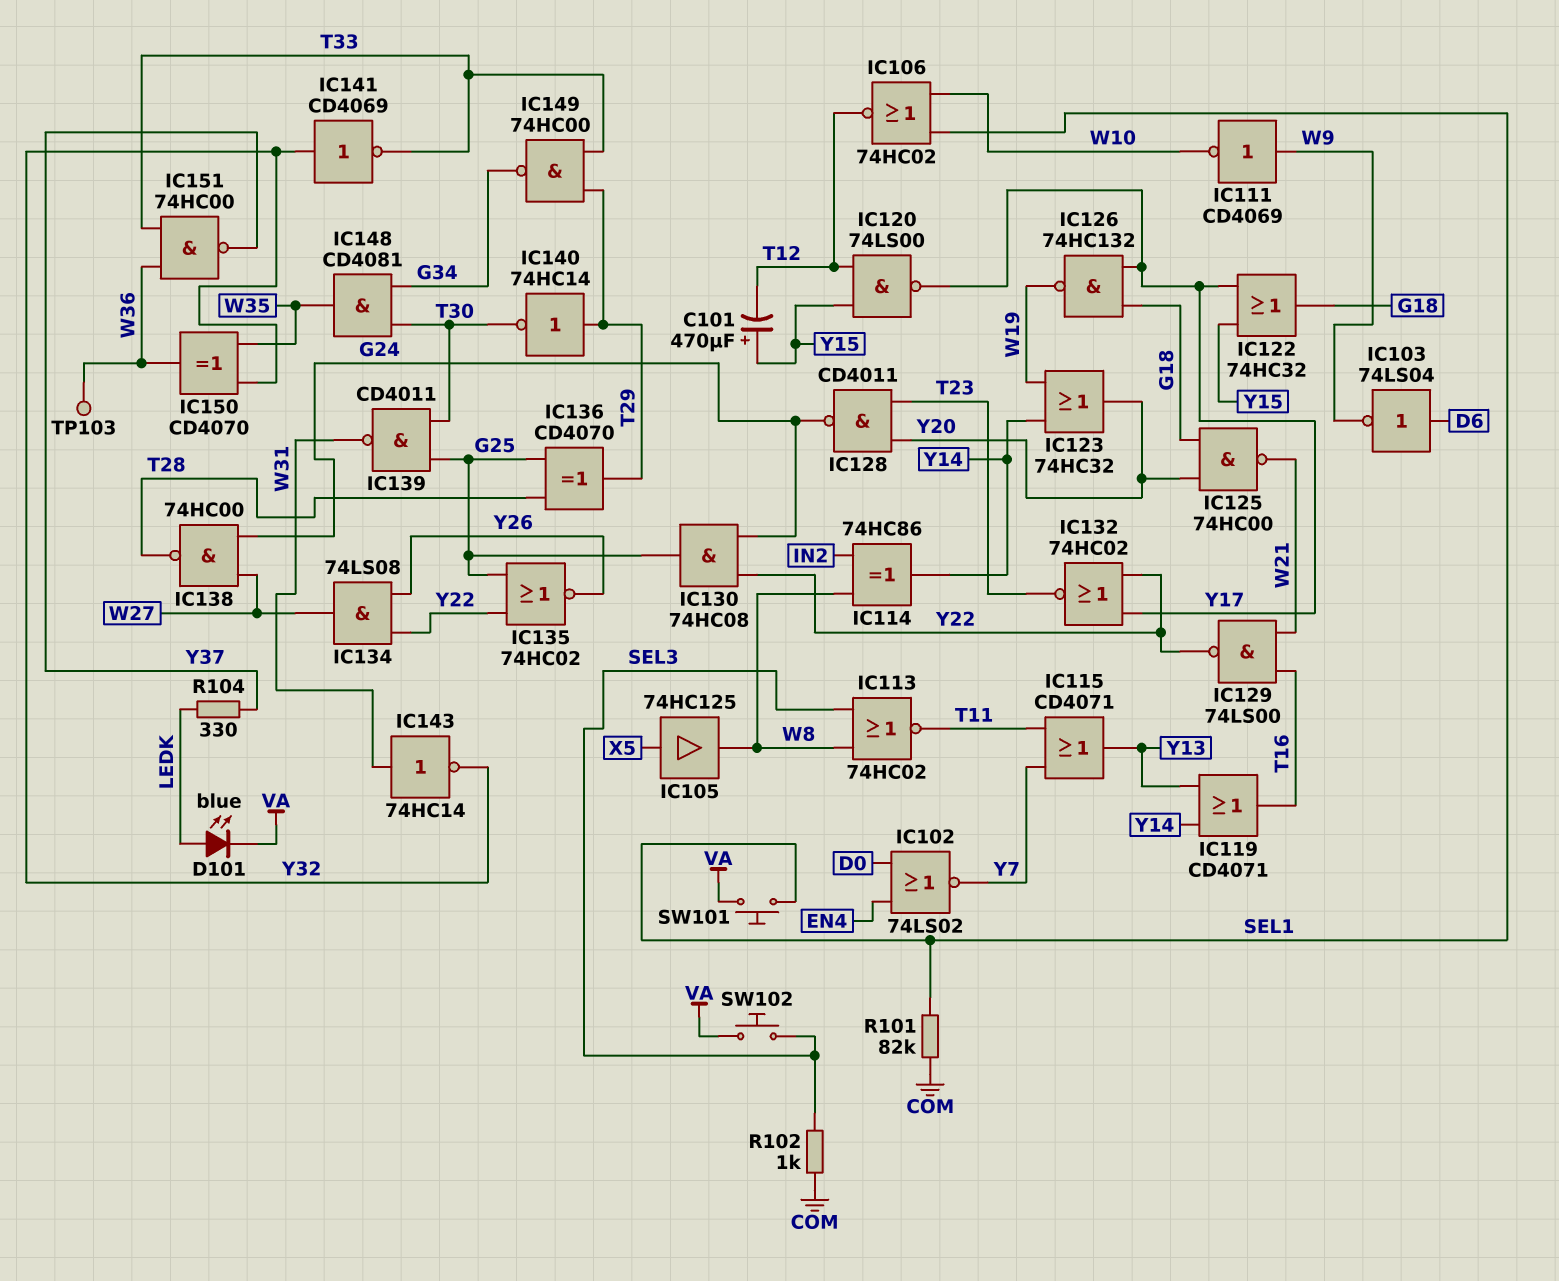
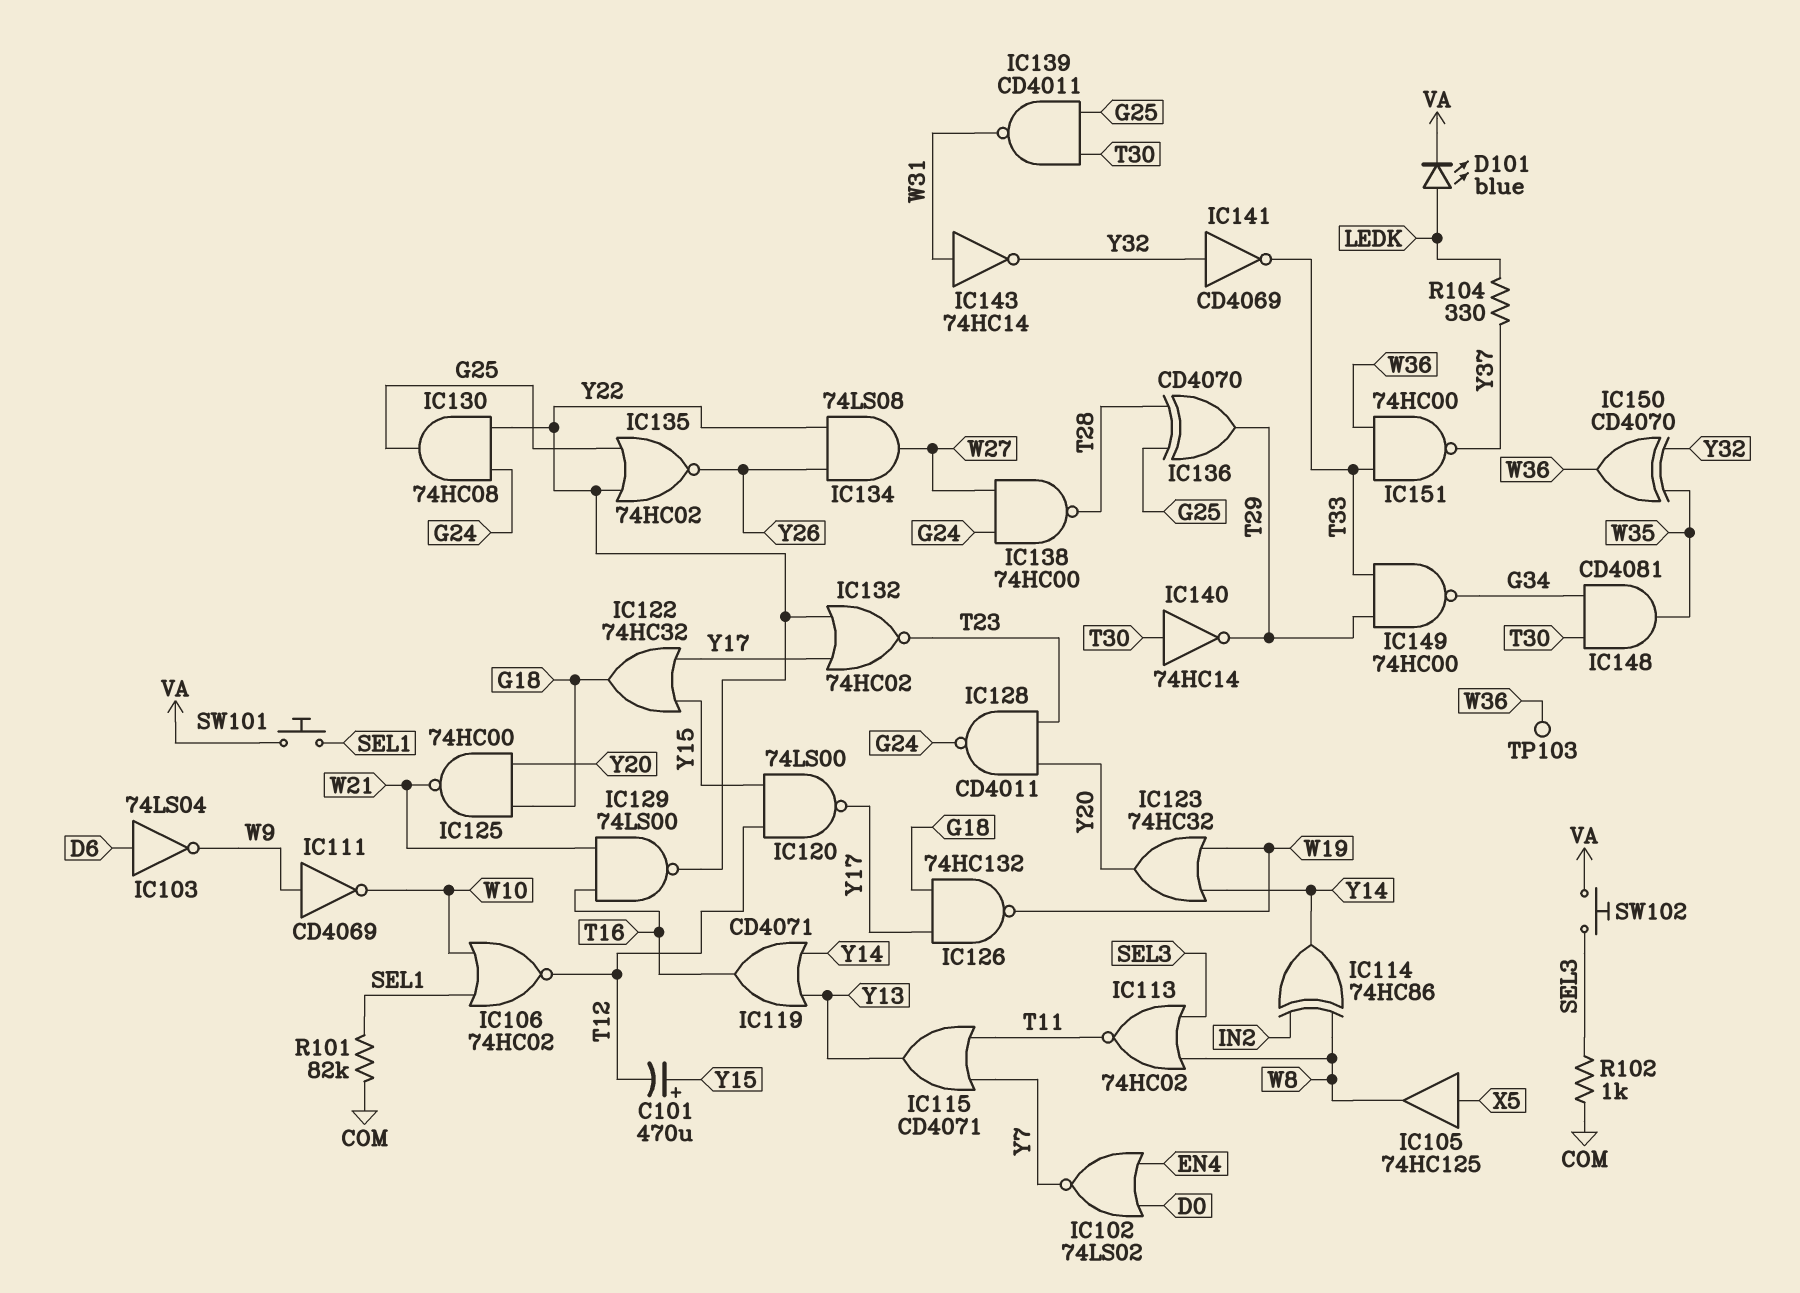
IC140: NOT 74HC14 (in T29, out T30) -> NOT 74HC14 (in T30, out T29)

